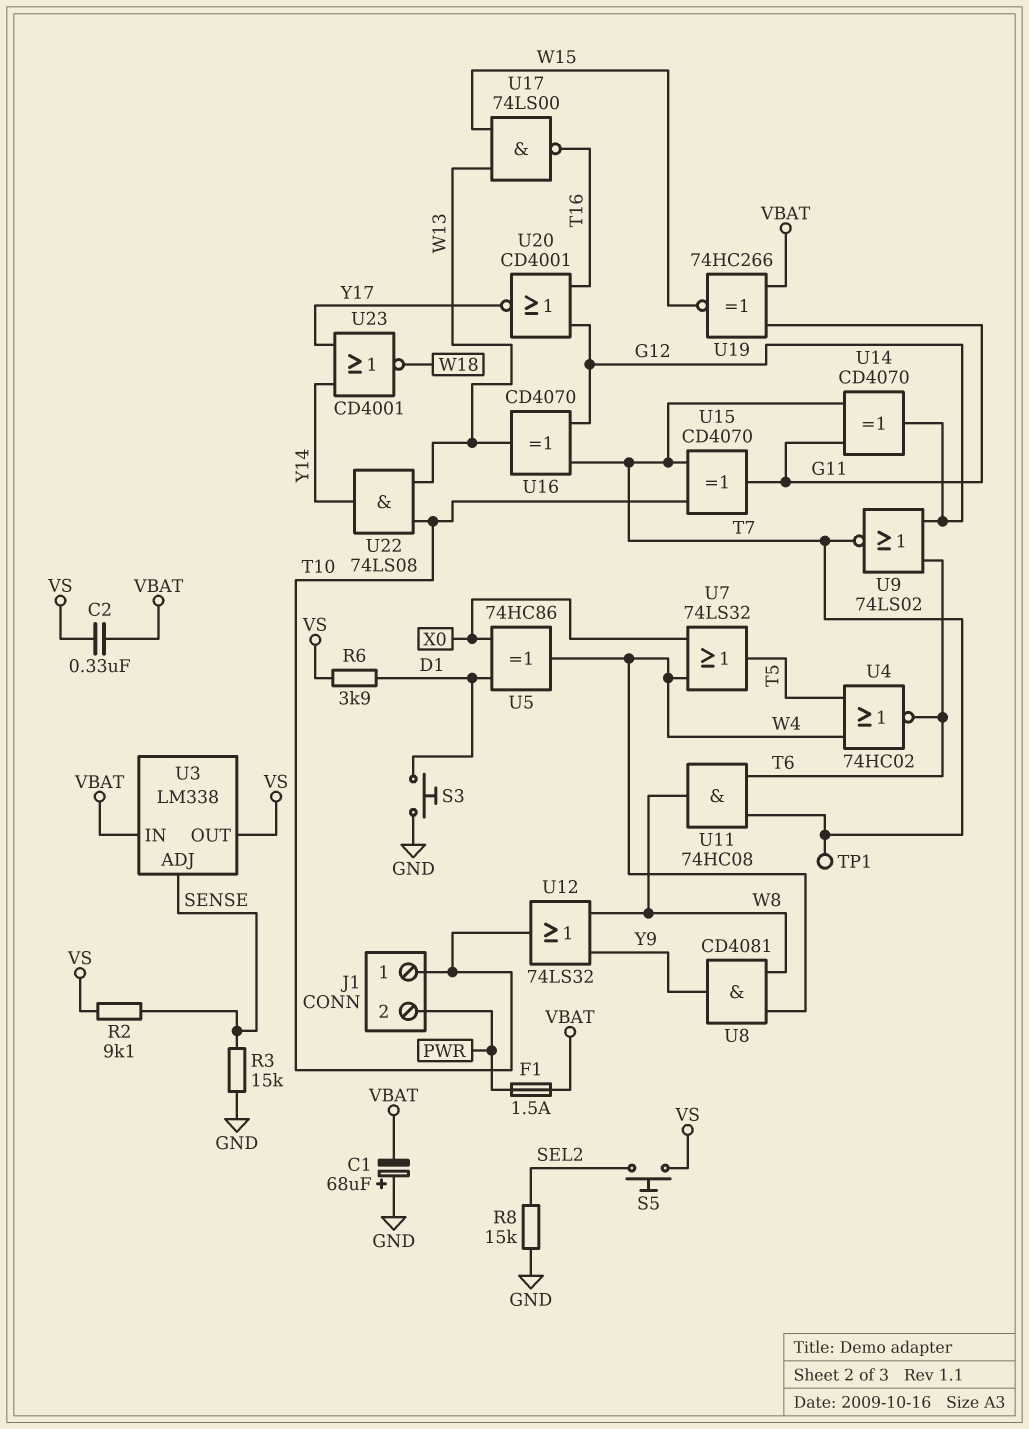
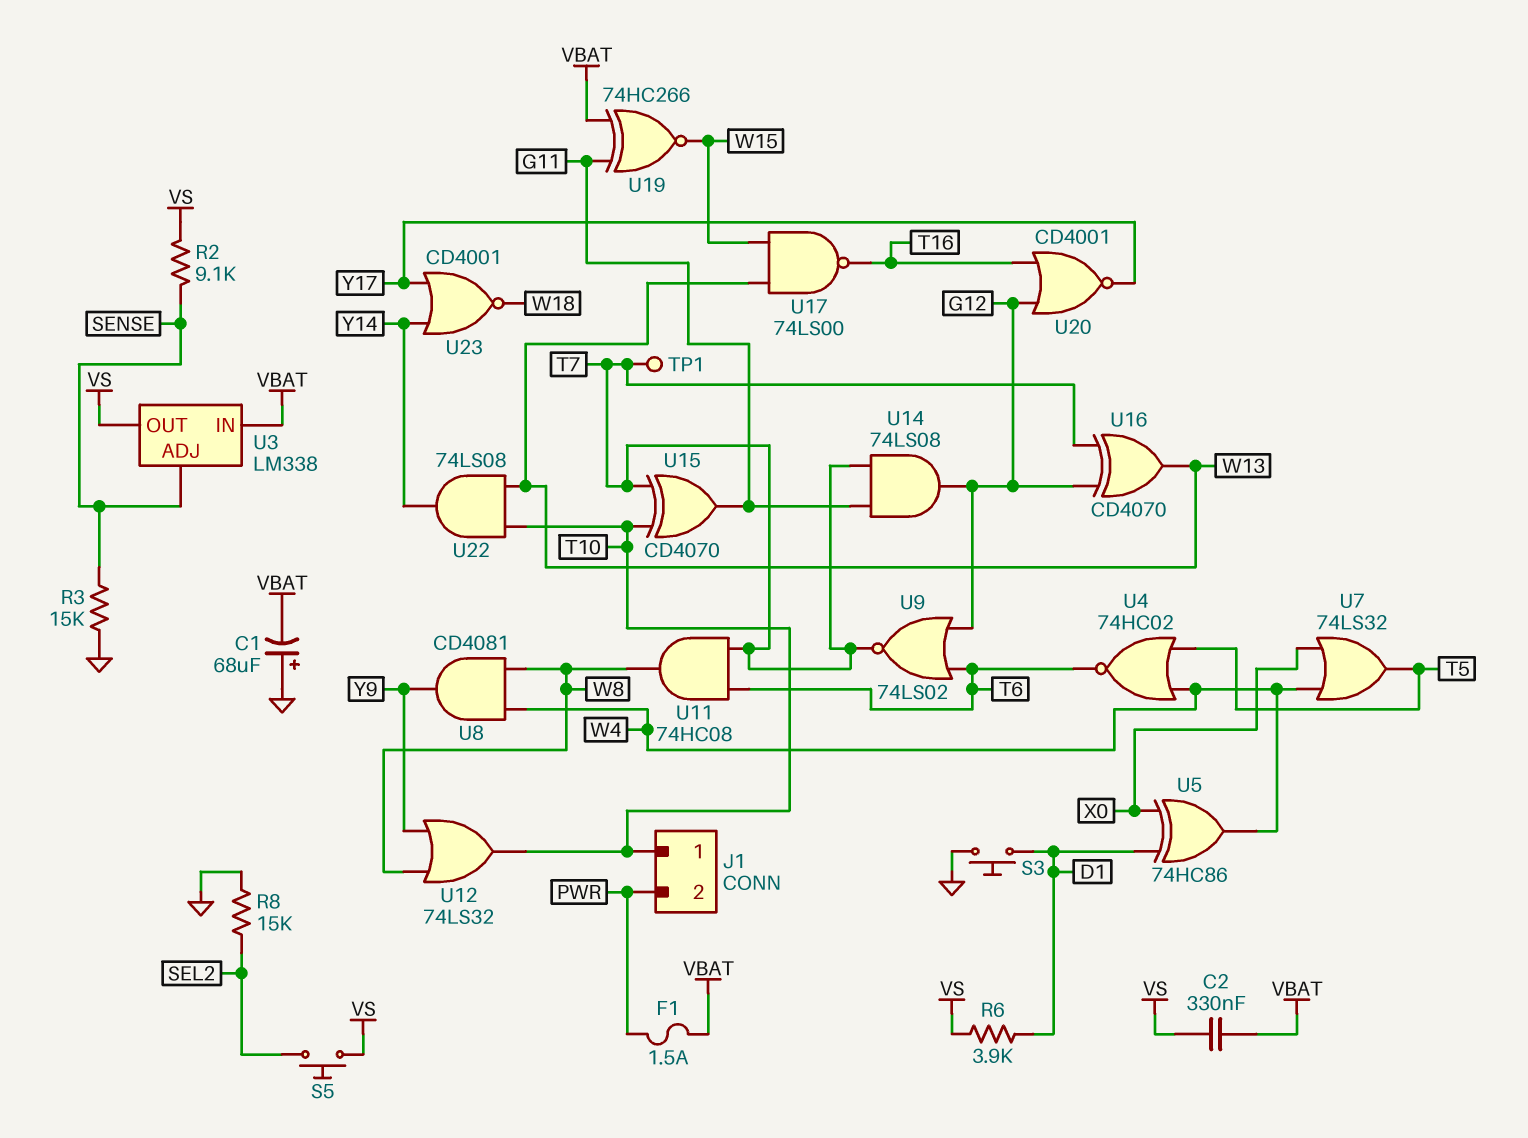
U14: XOR CD4070 (in G11, in T7, out G12) -> AND 74LS08 (in G11, in T7, out G12)

